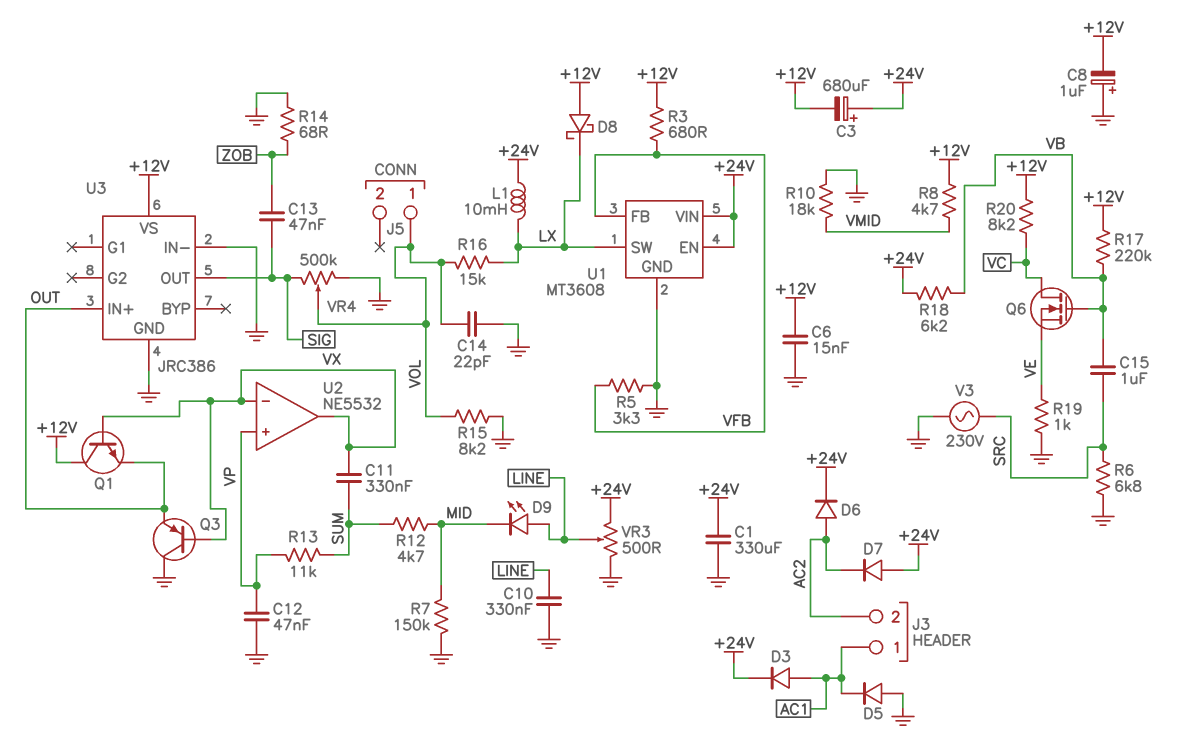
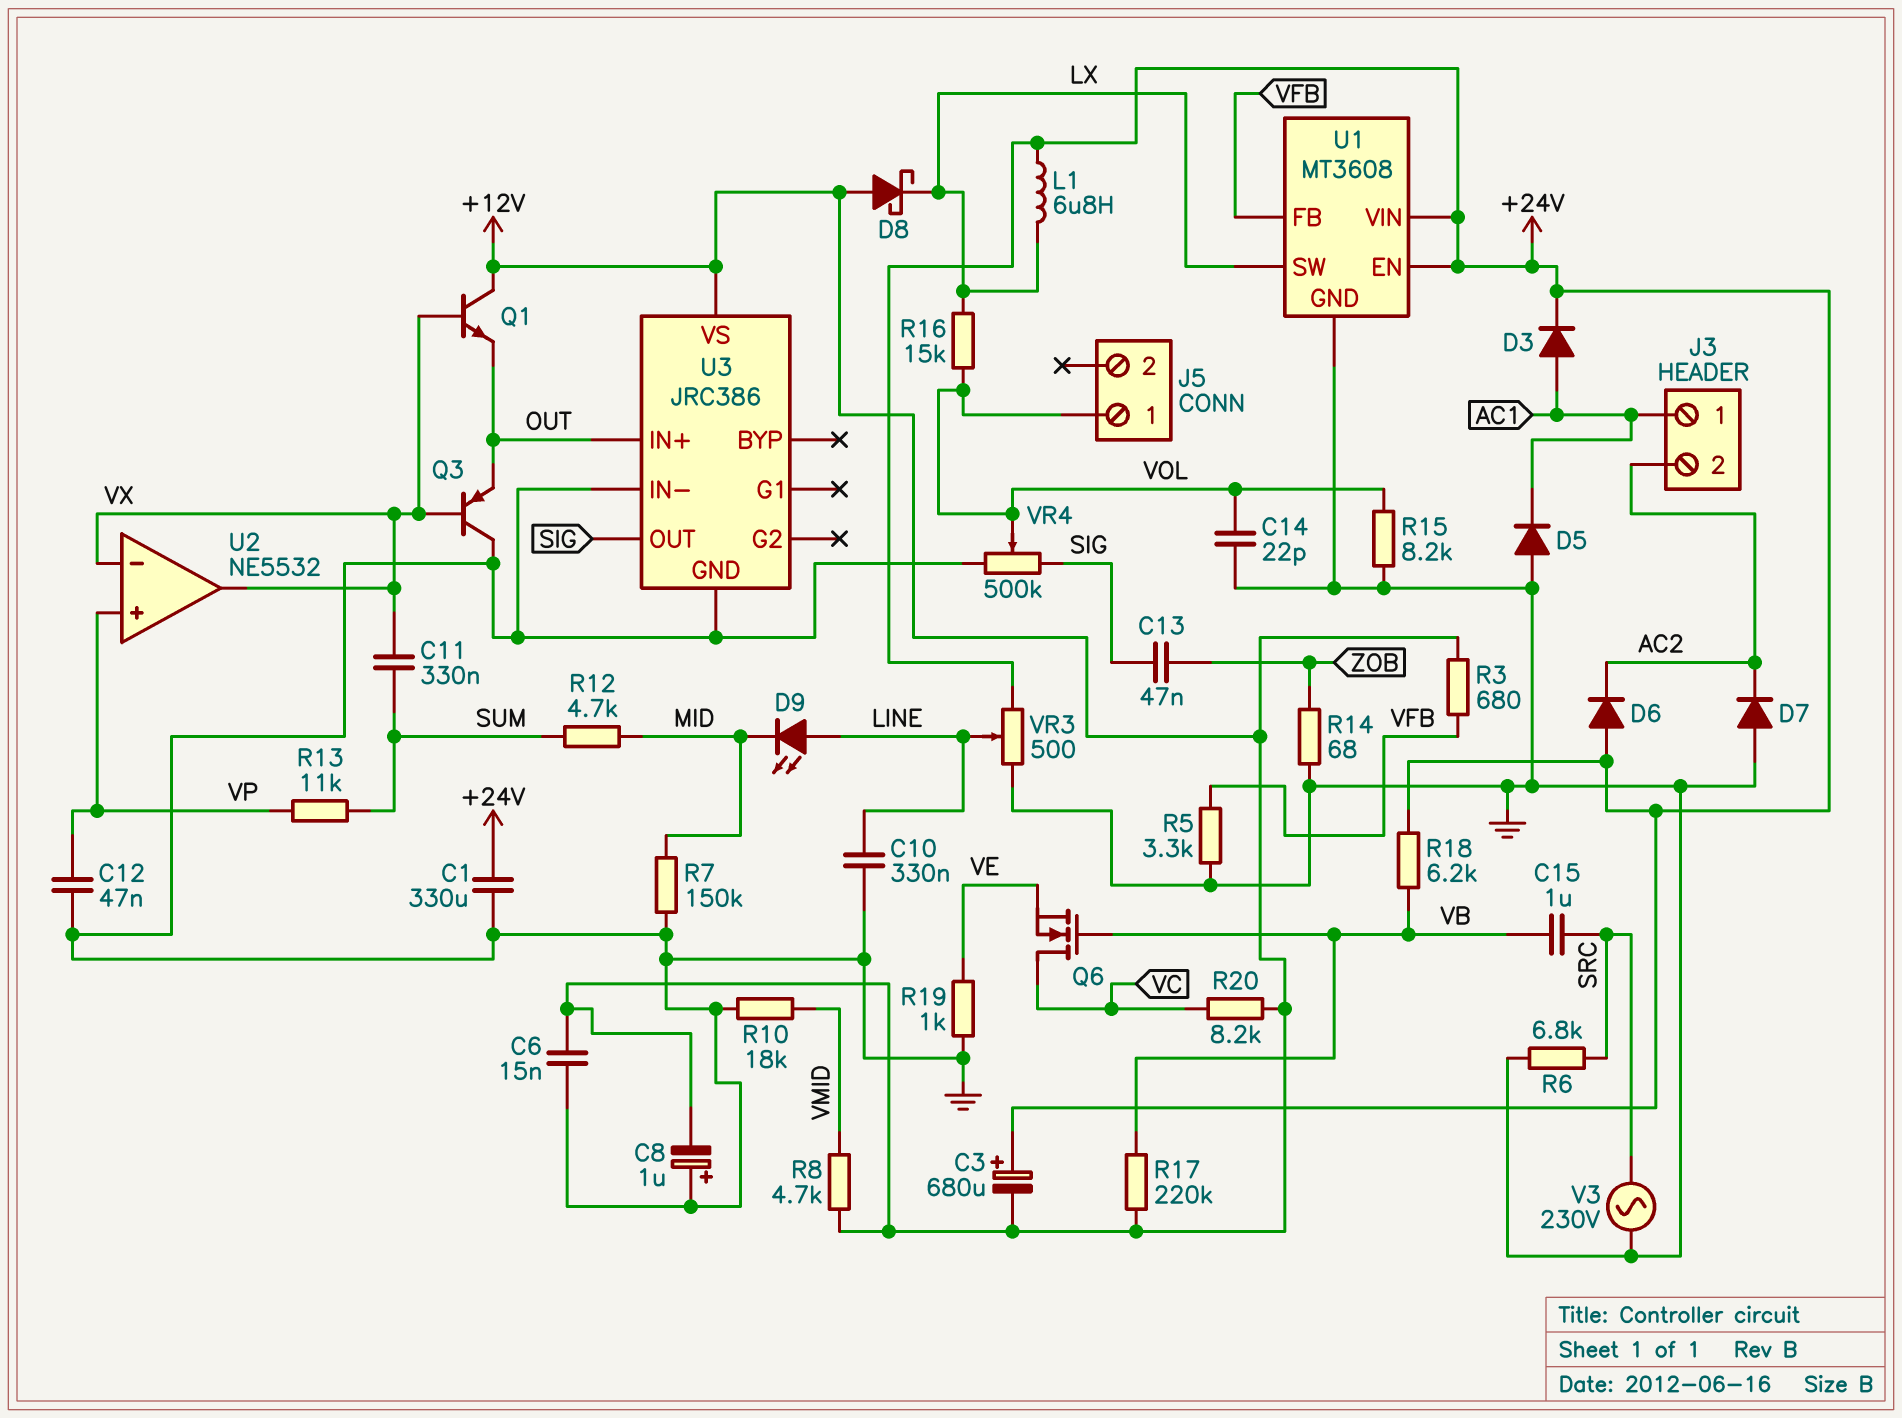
D6: diode (A AC2, K +24V) -> diode (A +24V, K AC2)
D7: diode (A +24V, K AC2) -> diode (A GND, K AC2)
L1: 10mH (+24V, LX) -> 6.8uH (+24V, LX)

